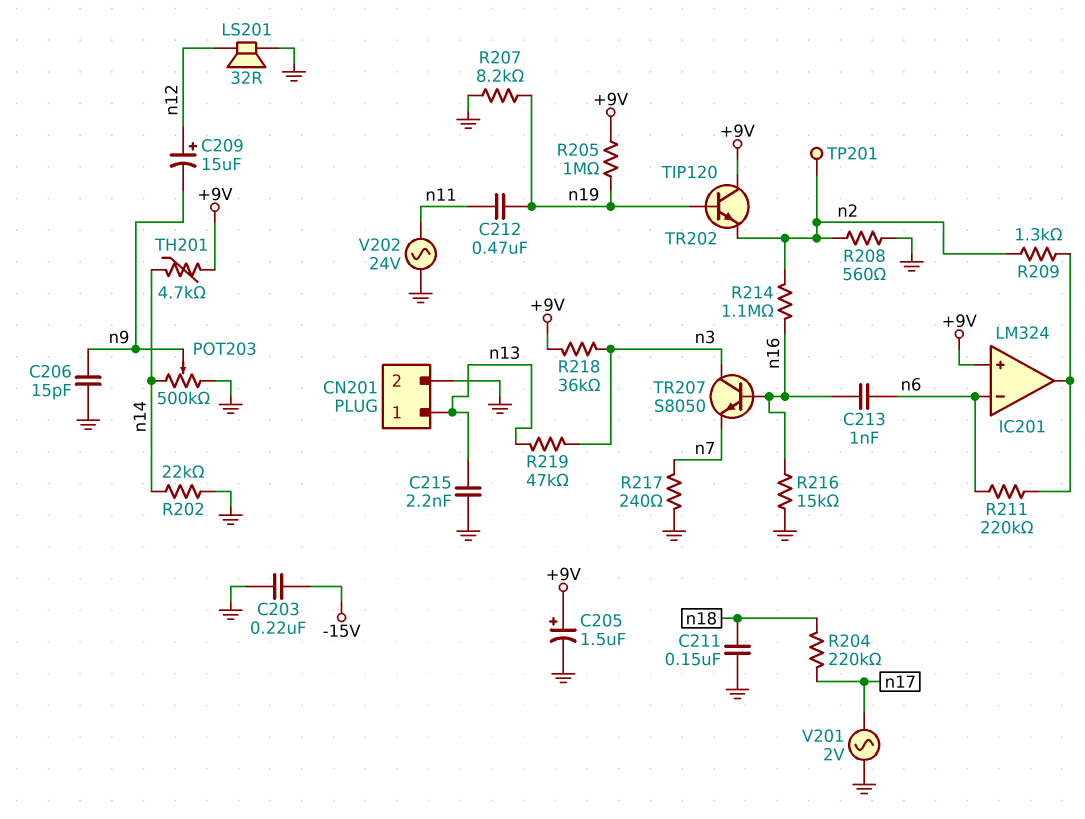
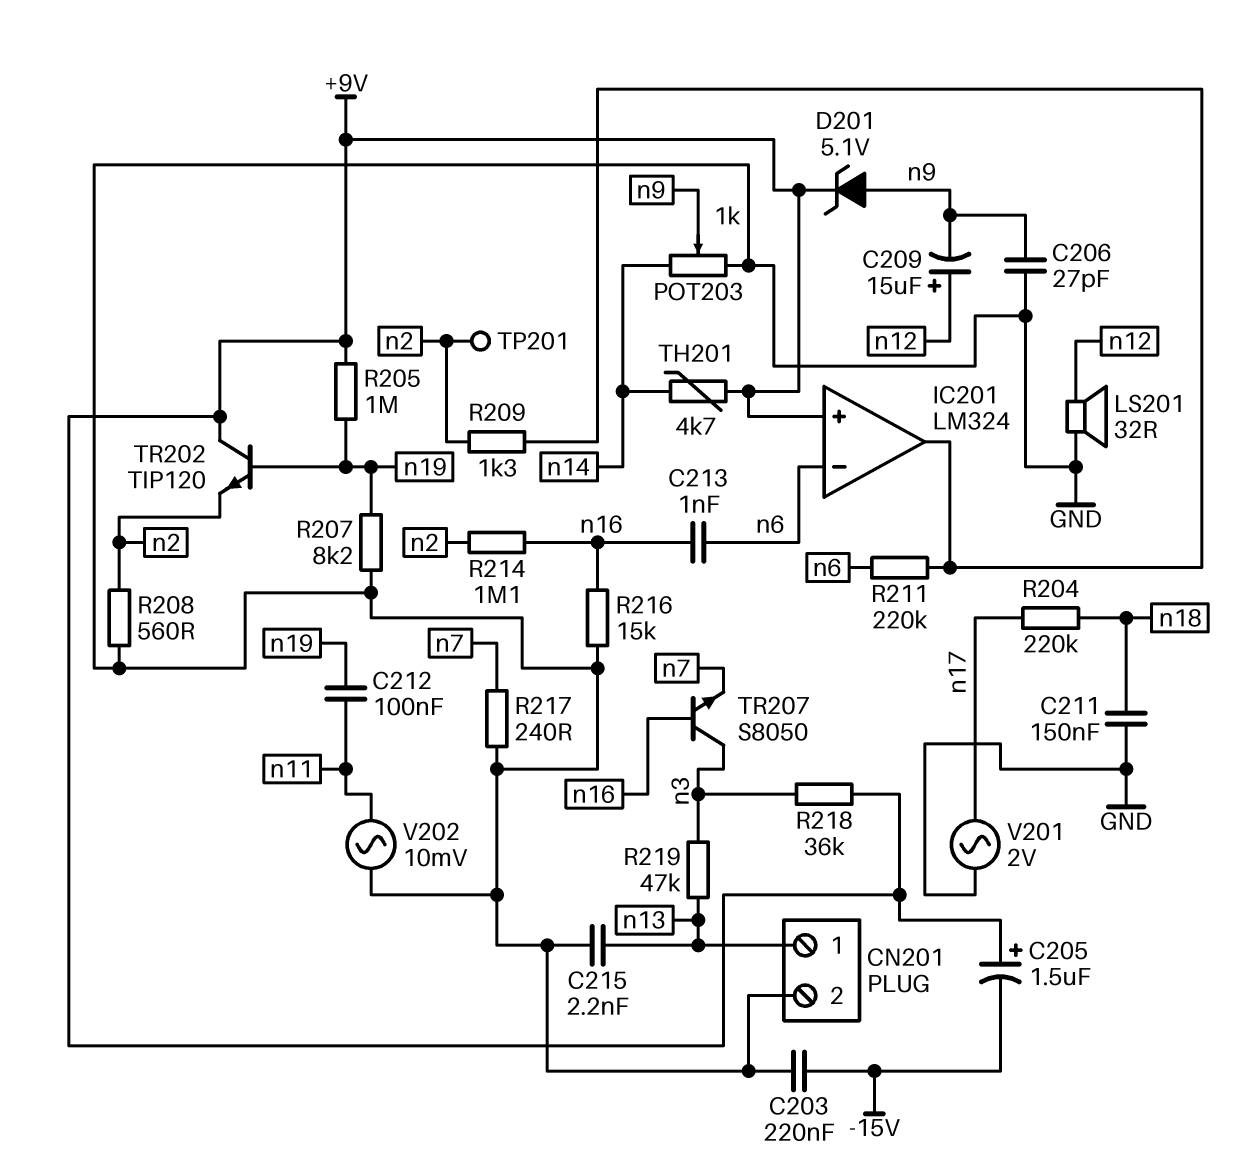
C205: 1.5uF (plus +9V, minus GND) -> 1.5uF (plus +9V, minus -15V)
C206: 15pF (GND, n9) -> 27pF (GND, n9)
C212: 470nF (n11, n19) -> 100nF (n11, n19)
D201: none -> zener 5.1V (A n9, K +9V)
POT203: 500k (GND, n14, wiper n9) -> 1k (GND, n14, wiper n9)
R202: 22k (GND, n14) -> none
V202: AC 24V (GND, n11) -> AC 10mV (GND, n11)

